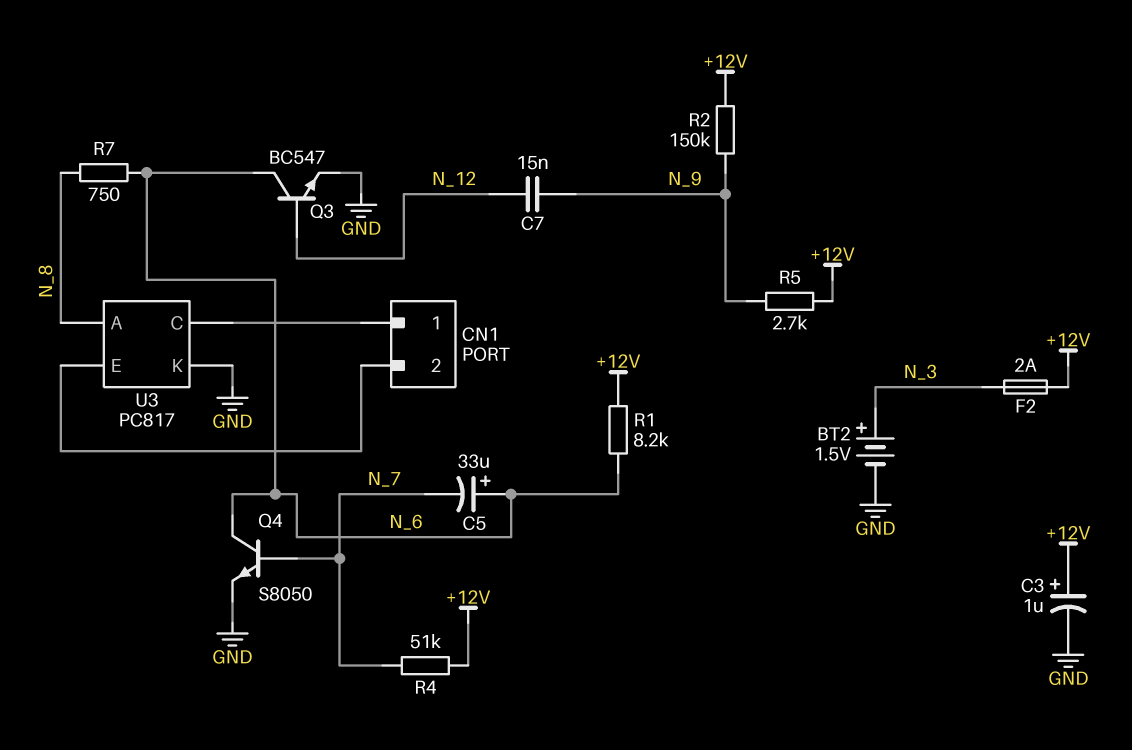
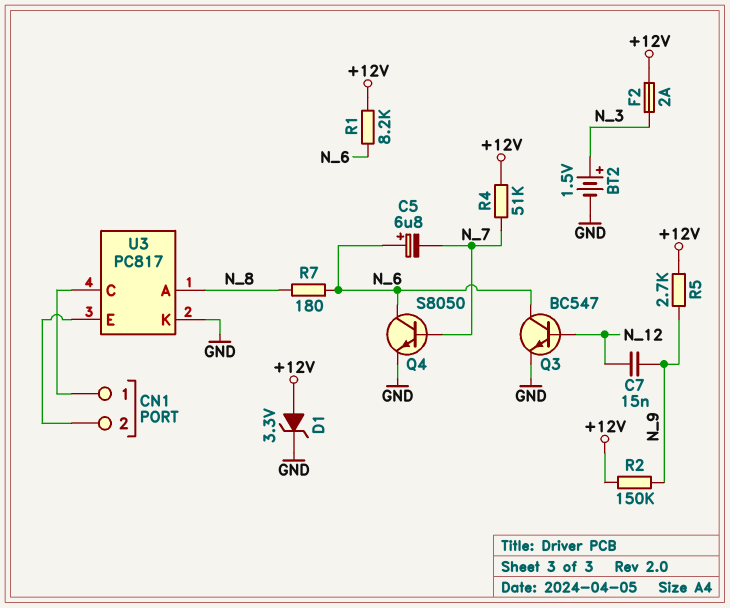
C3: 1uF (plus +12V, minus GND) -> none
C5: 33uF (plus N_6, minus N_7) -> 6.8uF (plus N_6, minus N_7)
D1: none -> zener 3.3V (A +12V, K GND)
R7: 750 (N_6, N_8) -> 180 (N_6, N_8)

